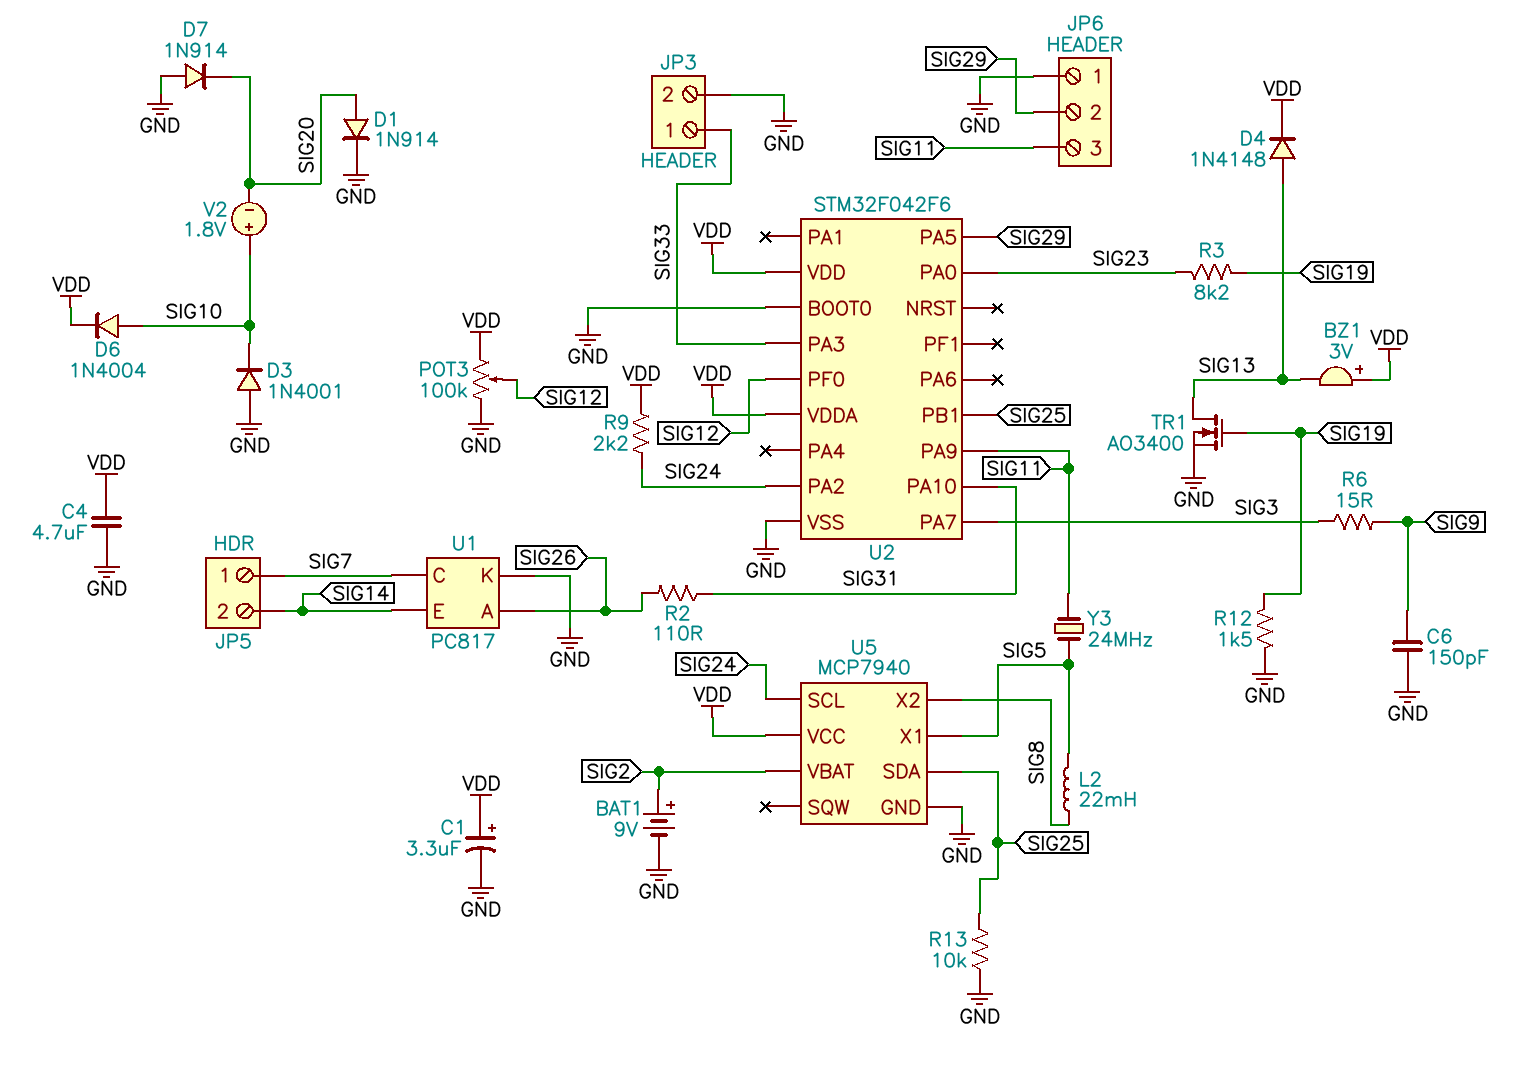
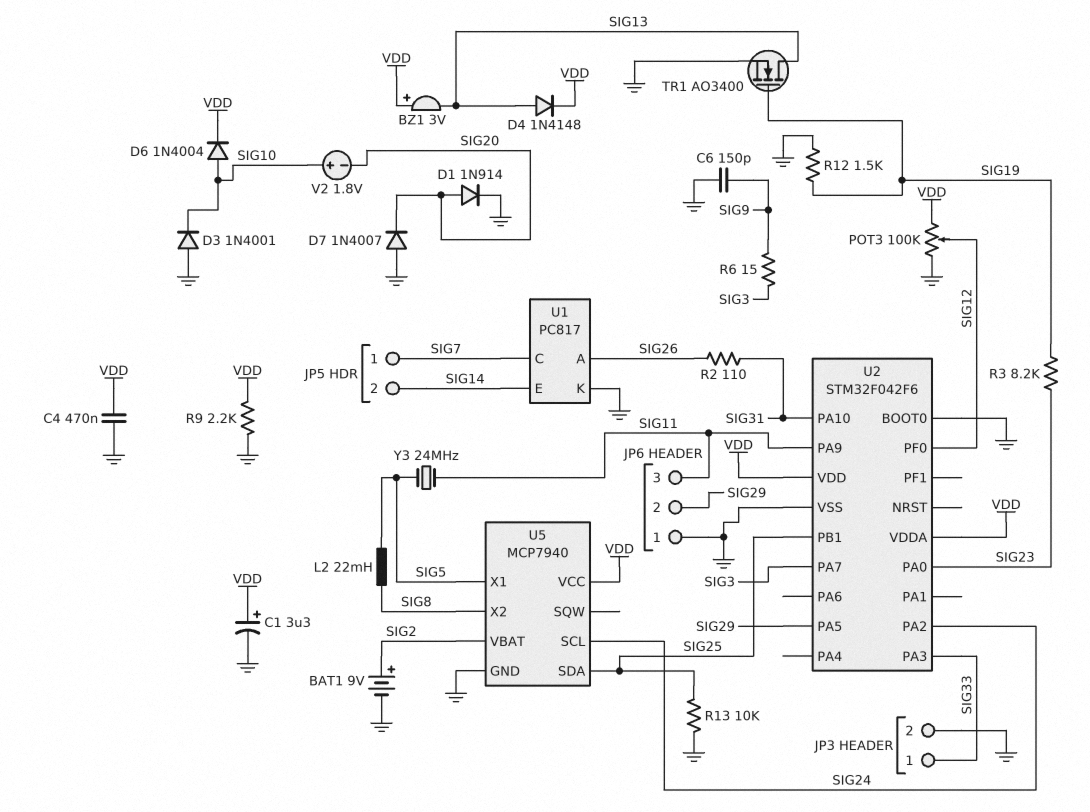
C4: 4.7uF (GND, VDD) -> 470nF (GND, VDD)
D7: diode 1N914 (A GND, K SIG20) -> diode 1N4007 (A GND, K SIG20)
R9: 2.2k (SIG24, VDD) -> 2.2k (GND, VDD)

